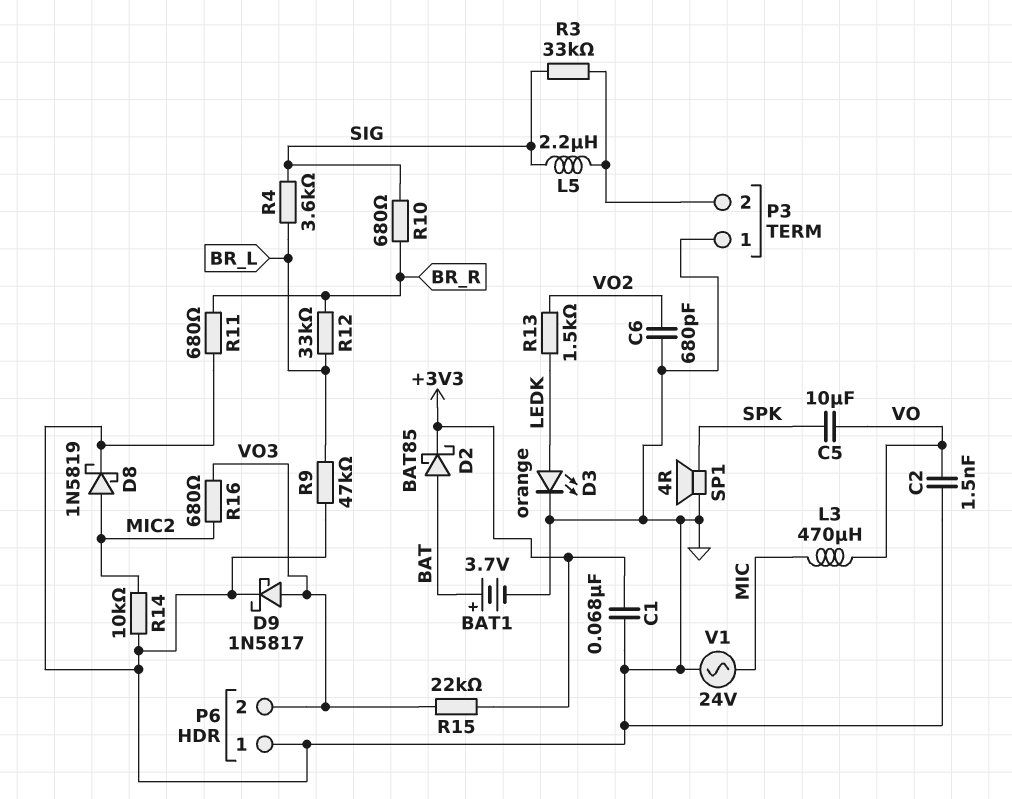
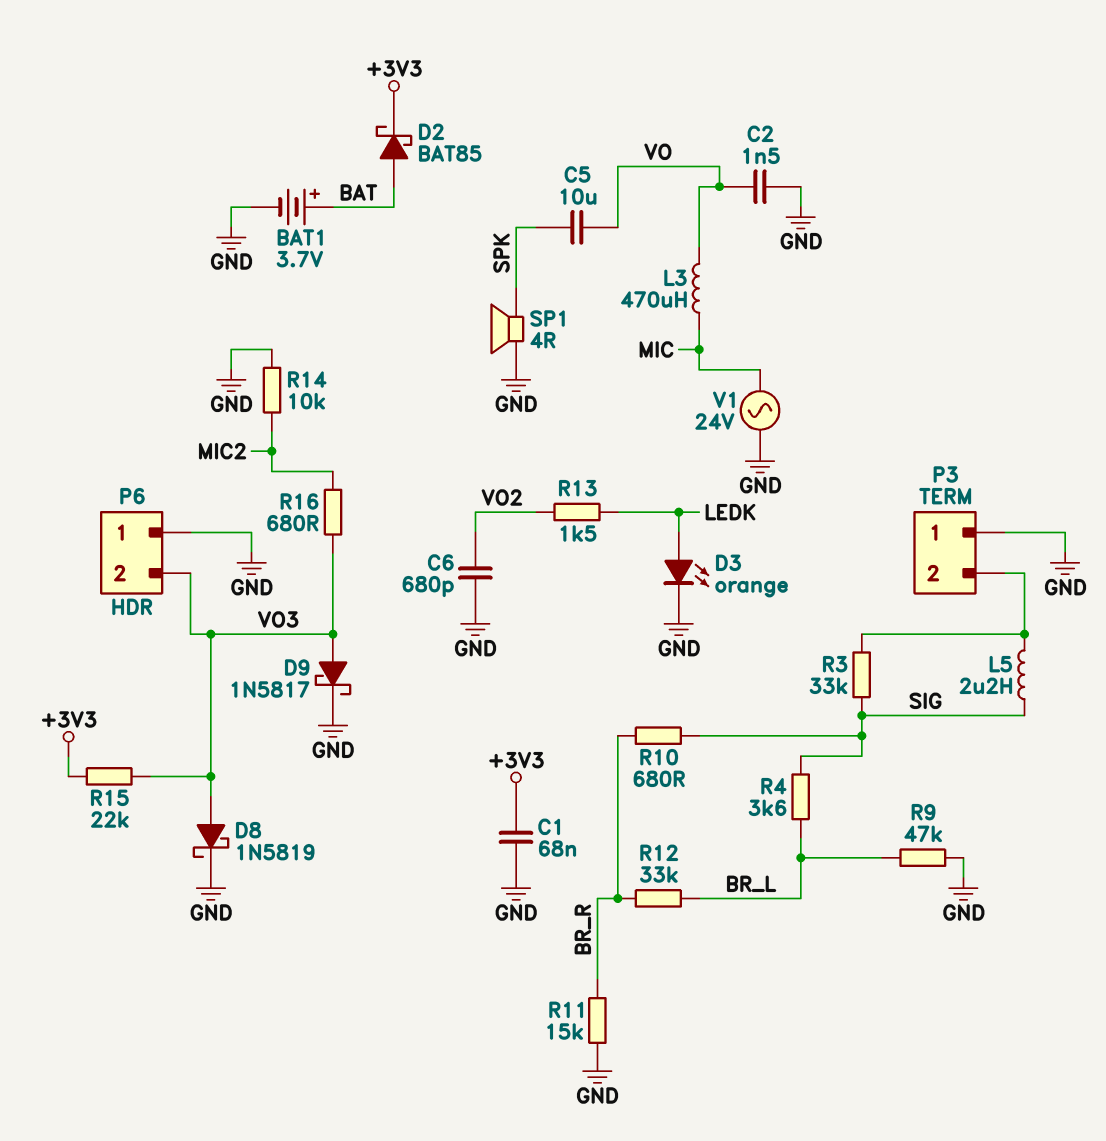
D8: schottky 1N5819 (A MIC2, K GND) -> schottky 1N5819 (A VO3, K GND)
R11: 680 (BR_R, GND) -> 15k (BR_R, GND)

